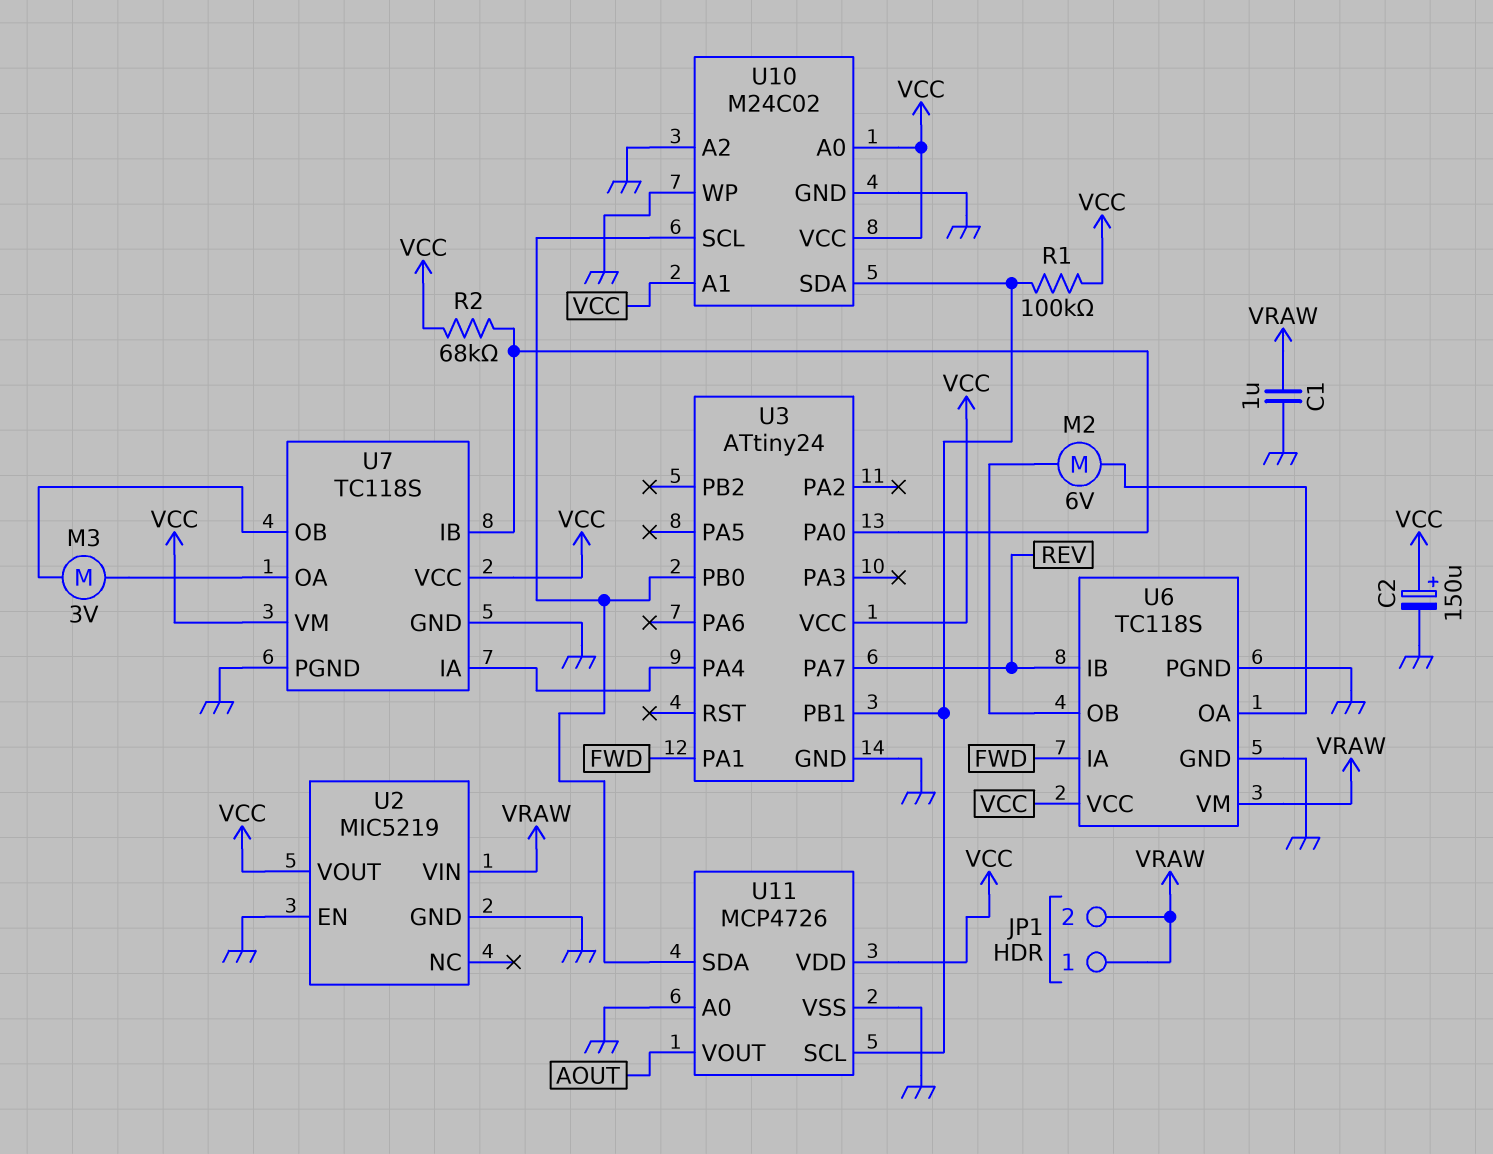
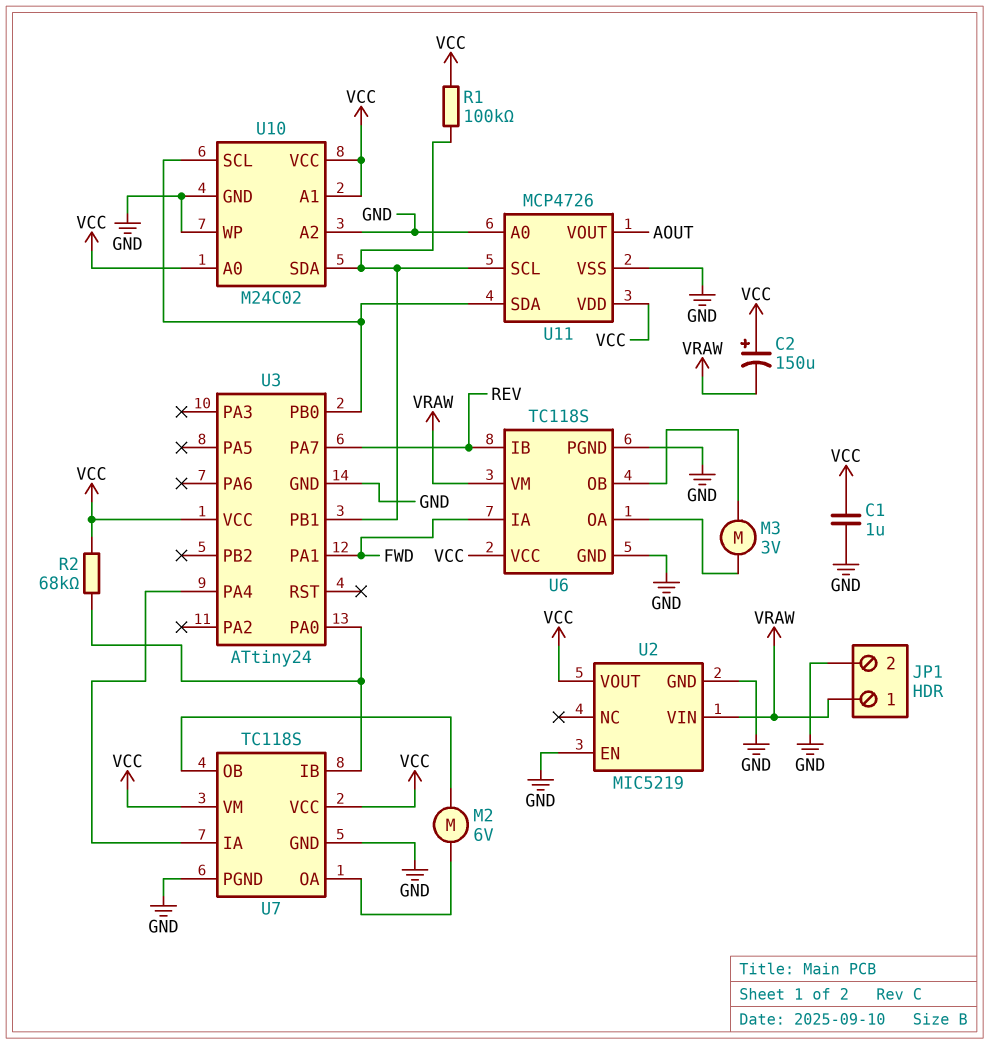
C1: 1uF (GND, VRAW) -> 1uF (GND, VCC)
C2: 150uF (plus VCC, minus GND) -> 150uF (plus VCC, minus VRAW)
JP1 pin 2: VRAW -> GND
M2: motor 6V (U6/OA, U6/OB) -> motor 6V (U7/OA, U7/OB)
M3: motor 3V (U7/OA, U7/OB) -> motor 3V (U6/OA, U6/OB)

